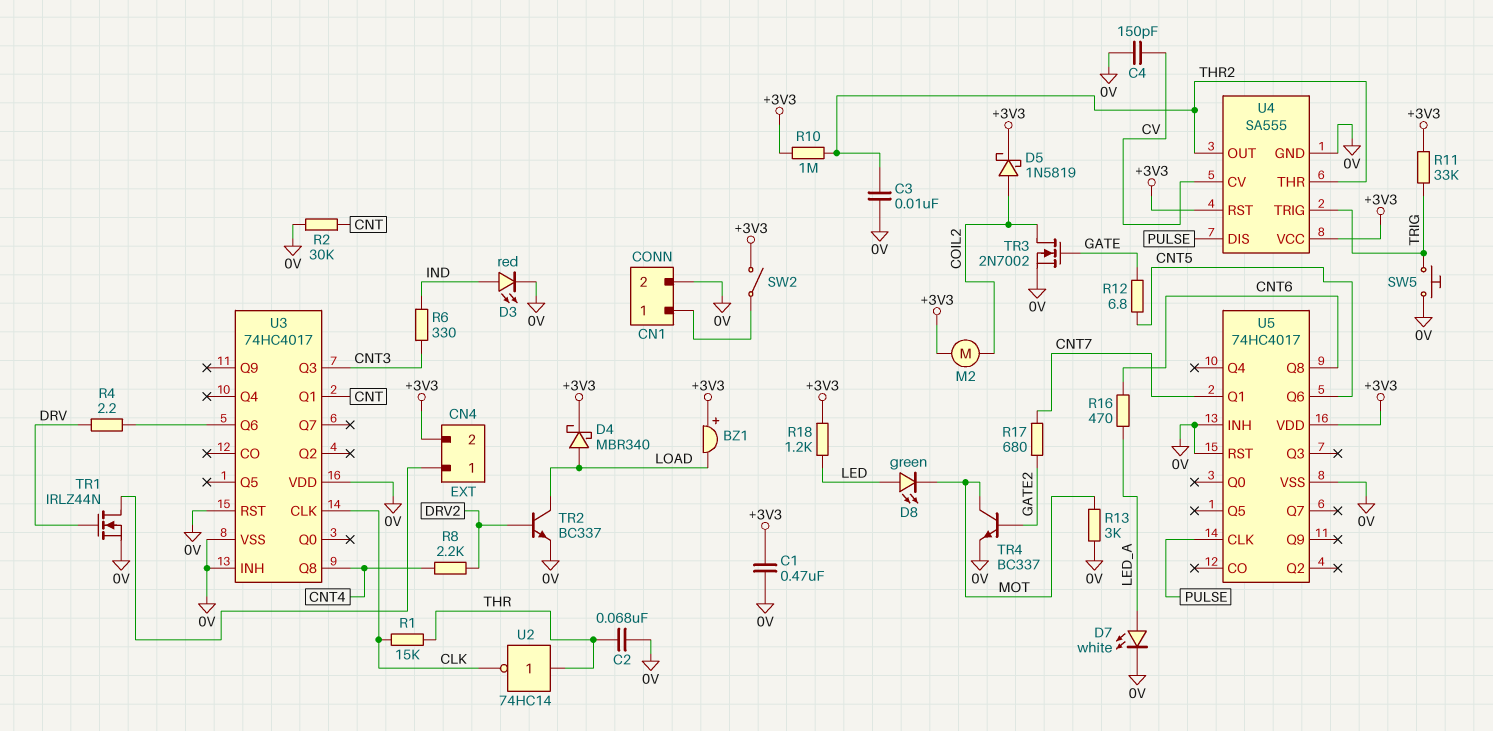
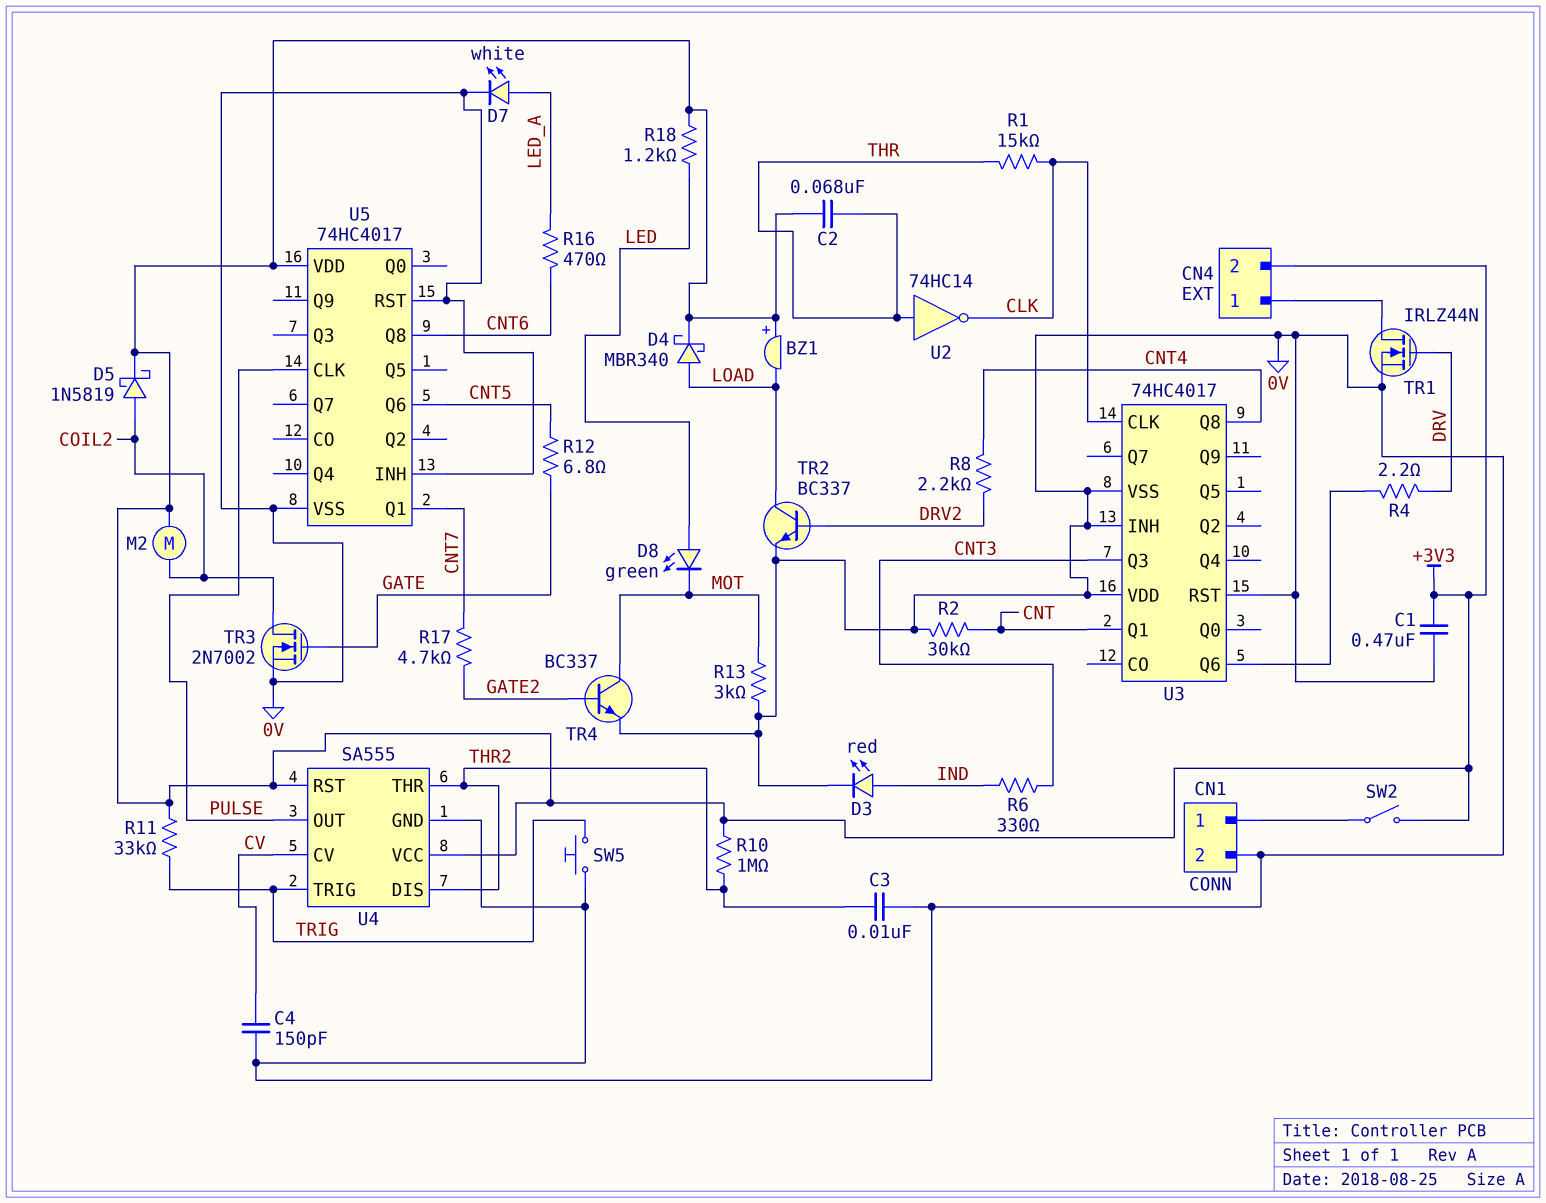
C2: 68nF (0V, THR) -> 68nF (+3V3, THR)
R17: 680 (CNT7, GATE2) -> 4.7k (CNT7, GATE2)
U4 pin DIS: PULSE -> THR2
U4 pin OUT: THR2 -> PULSE

